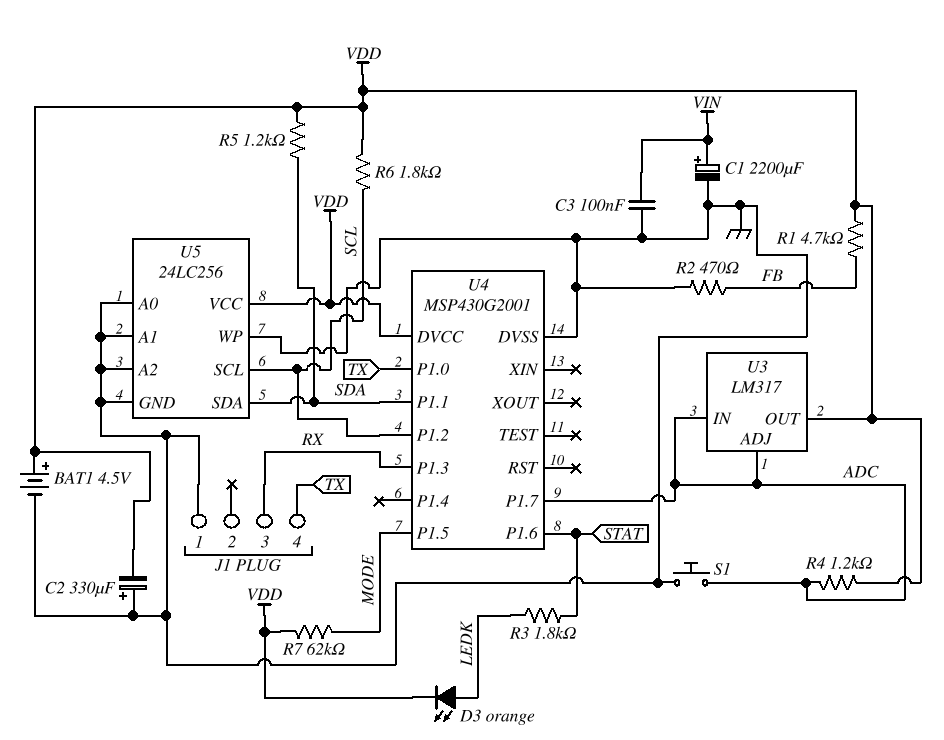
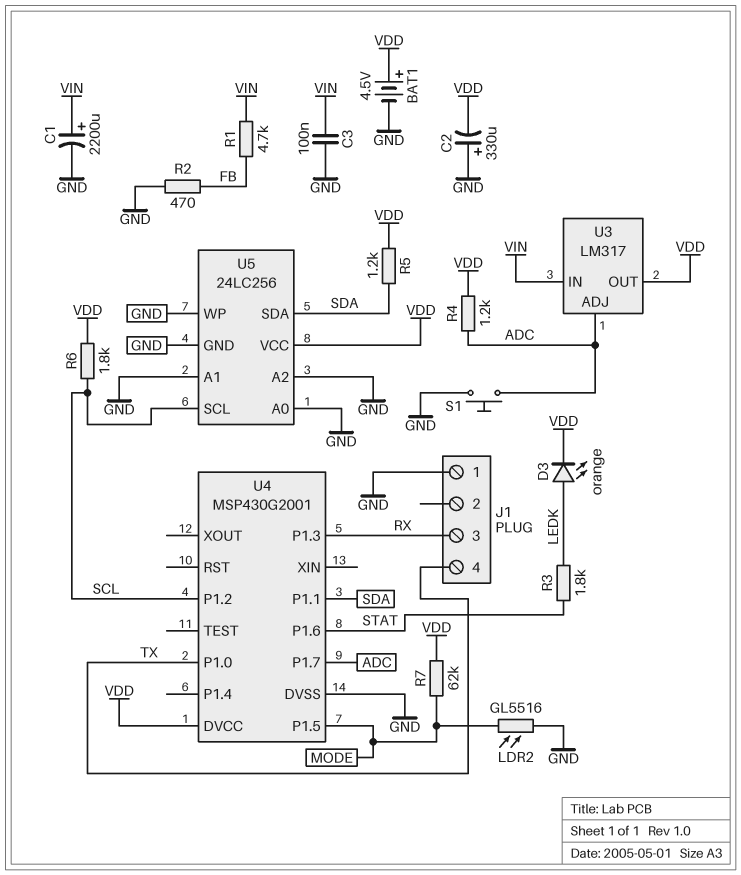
LDR2: none -> GL5516 (GND, MODE)
R1: 4.7k (FB, VDD) -> 4.7k (FB, VIN)
U3 pin IN: ADC -> VIN

